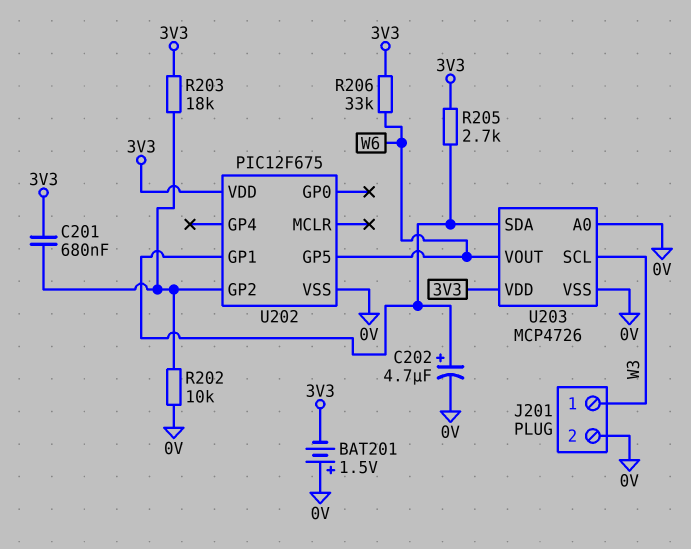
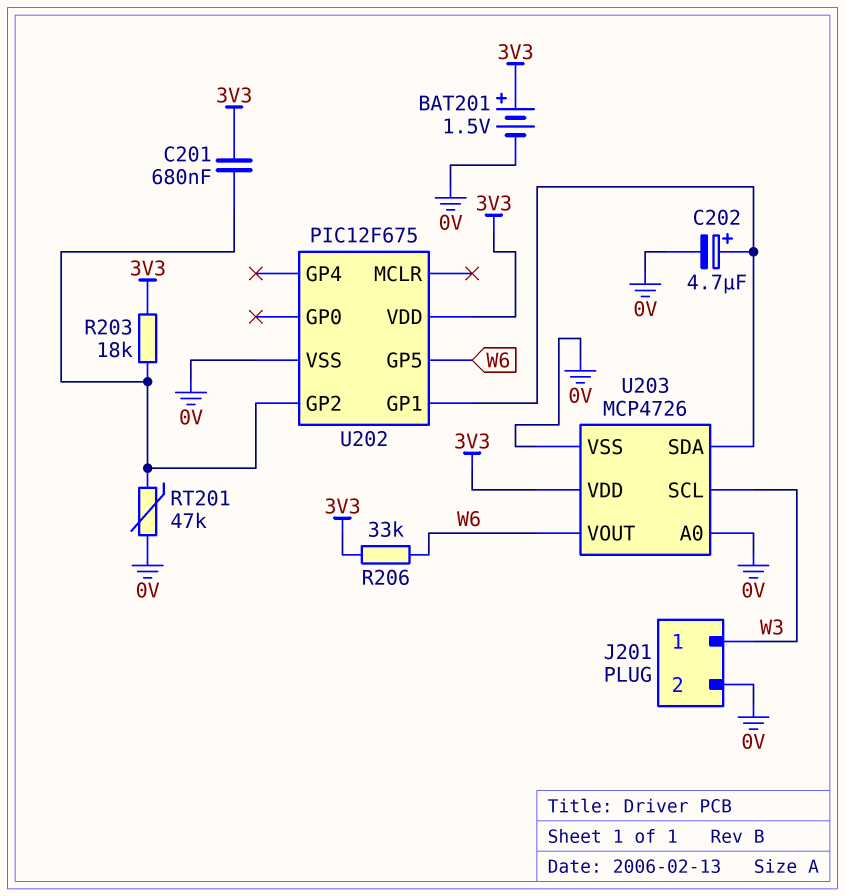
BAT201: 1.5V (plus 0V, minus 3V3) -> 1.5V (plus 3V3, minus 0V)
R202: 10k (0V, U202/GP2) -> none
R205: 2.7k (3V3, U202/GP1) -> none
RT201: none -> 47k (0V, U202/GP2)

